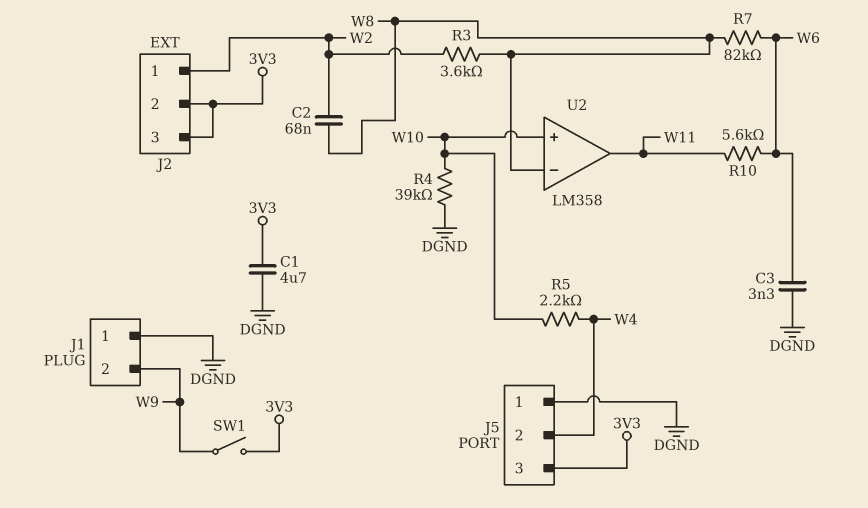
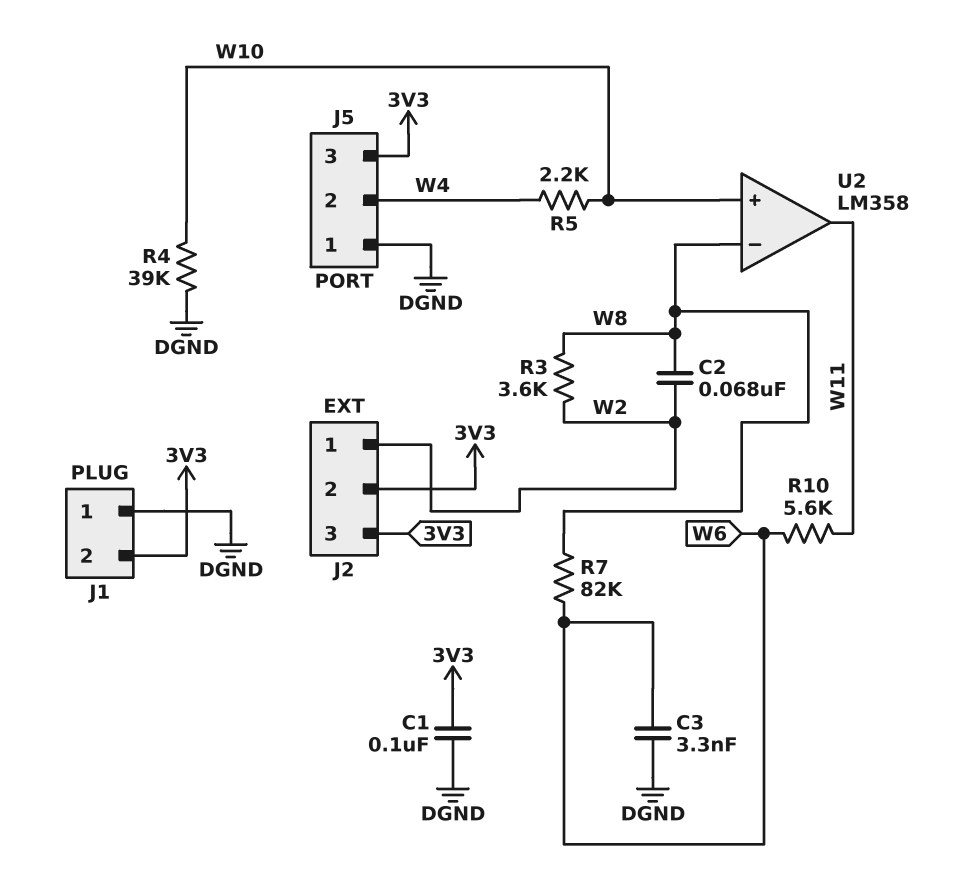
C1: 4.7uF (3V3, DGND) -> 100nF (3V3, DGND)
J1 pin 2: W9 -> 3V3
SW1: switch (3V3, W9) -> none

